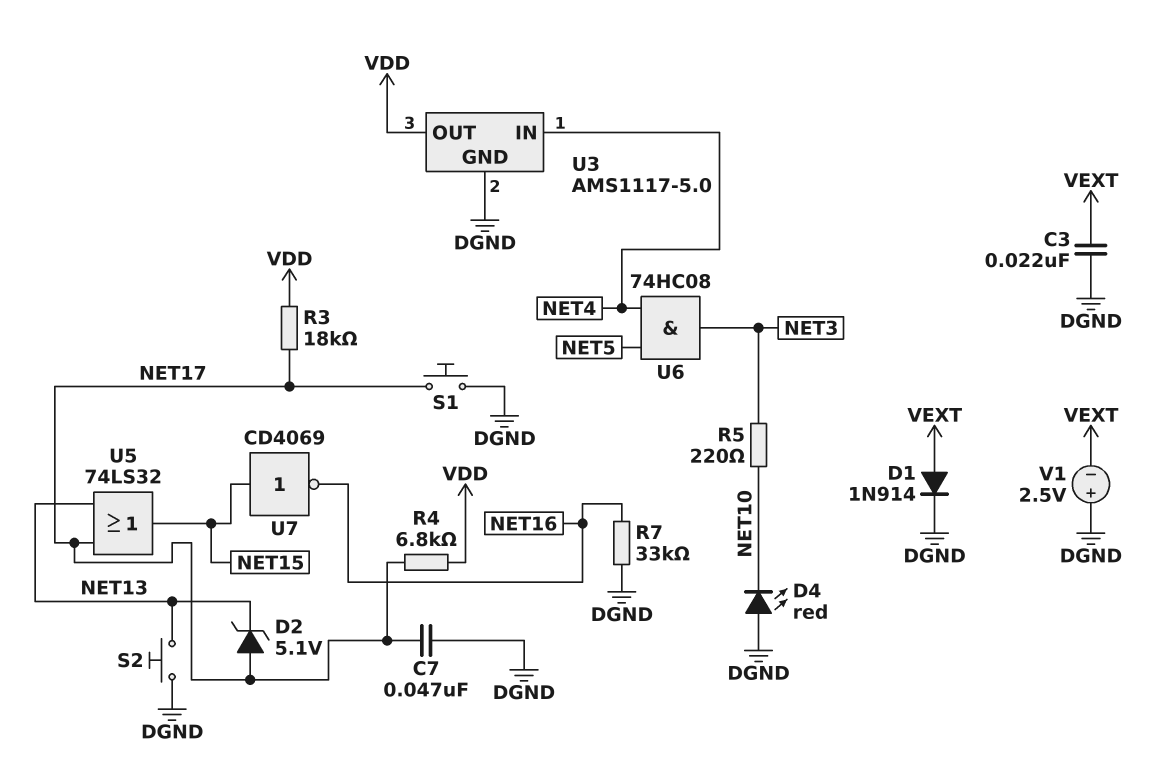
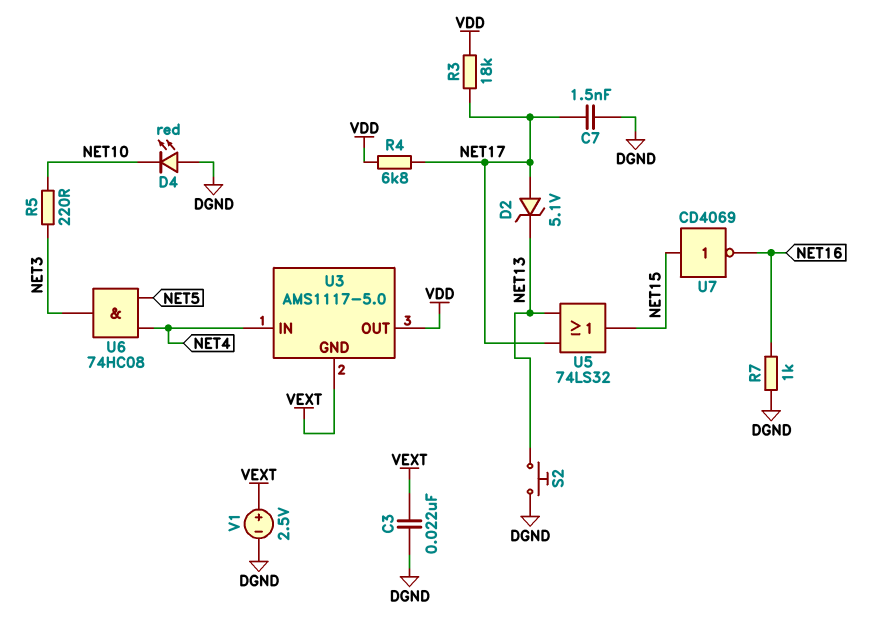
C7: 47nF (DGND, NET17) -> 1.5nF (DGND, NET17)
D1: diode 1N914 (A VEXT, K DGND) -> none
R7: 33k (DGND, NET16) -> 1k (DGND, NET16)
S1: button (DGND, NET17) -> none
U3 pin GND: DGND -> VEXT
V1: 2.5V (plus DGND, minus VEXT) -> 2.5V (plus VEXT, minus DGND)

